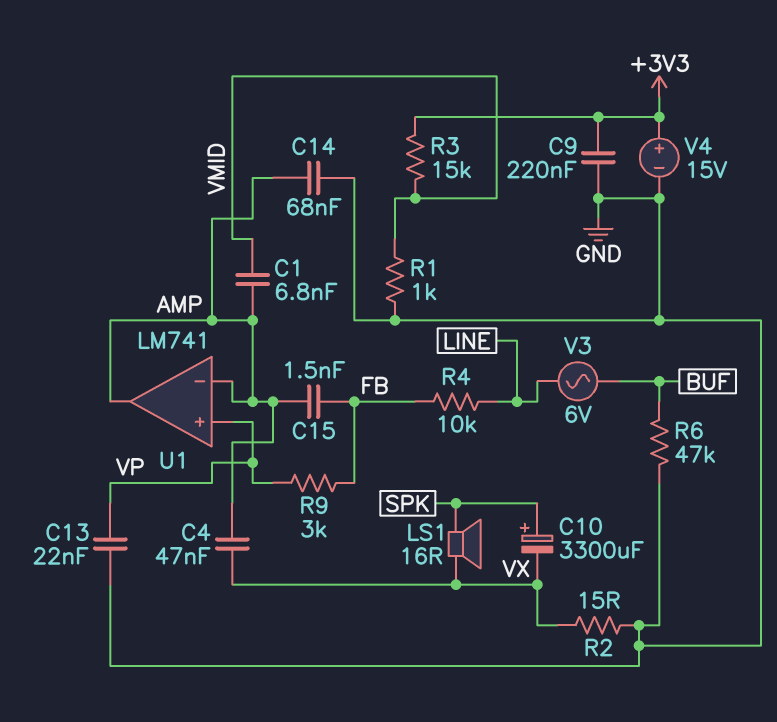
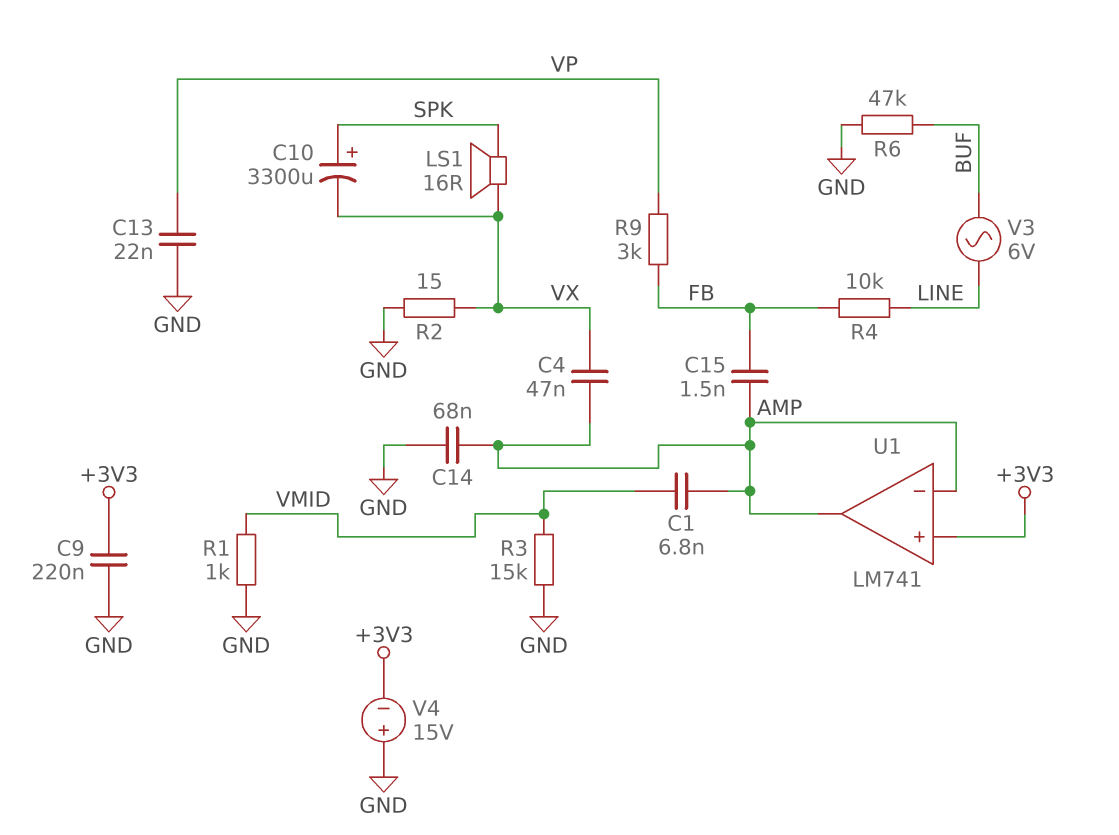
R3: 15k (+3V3, VMID) -> 15k (GND, VMID)
U1 pin in+: VP -> +3V3
V4: 15V (plus +3V3, minus GND) -> 15V (plus GND, minus +3V3)

